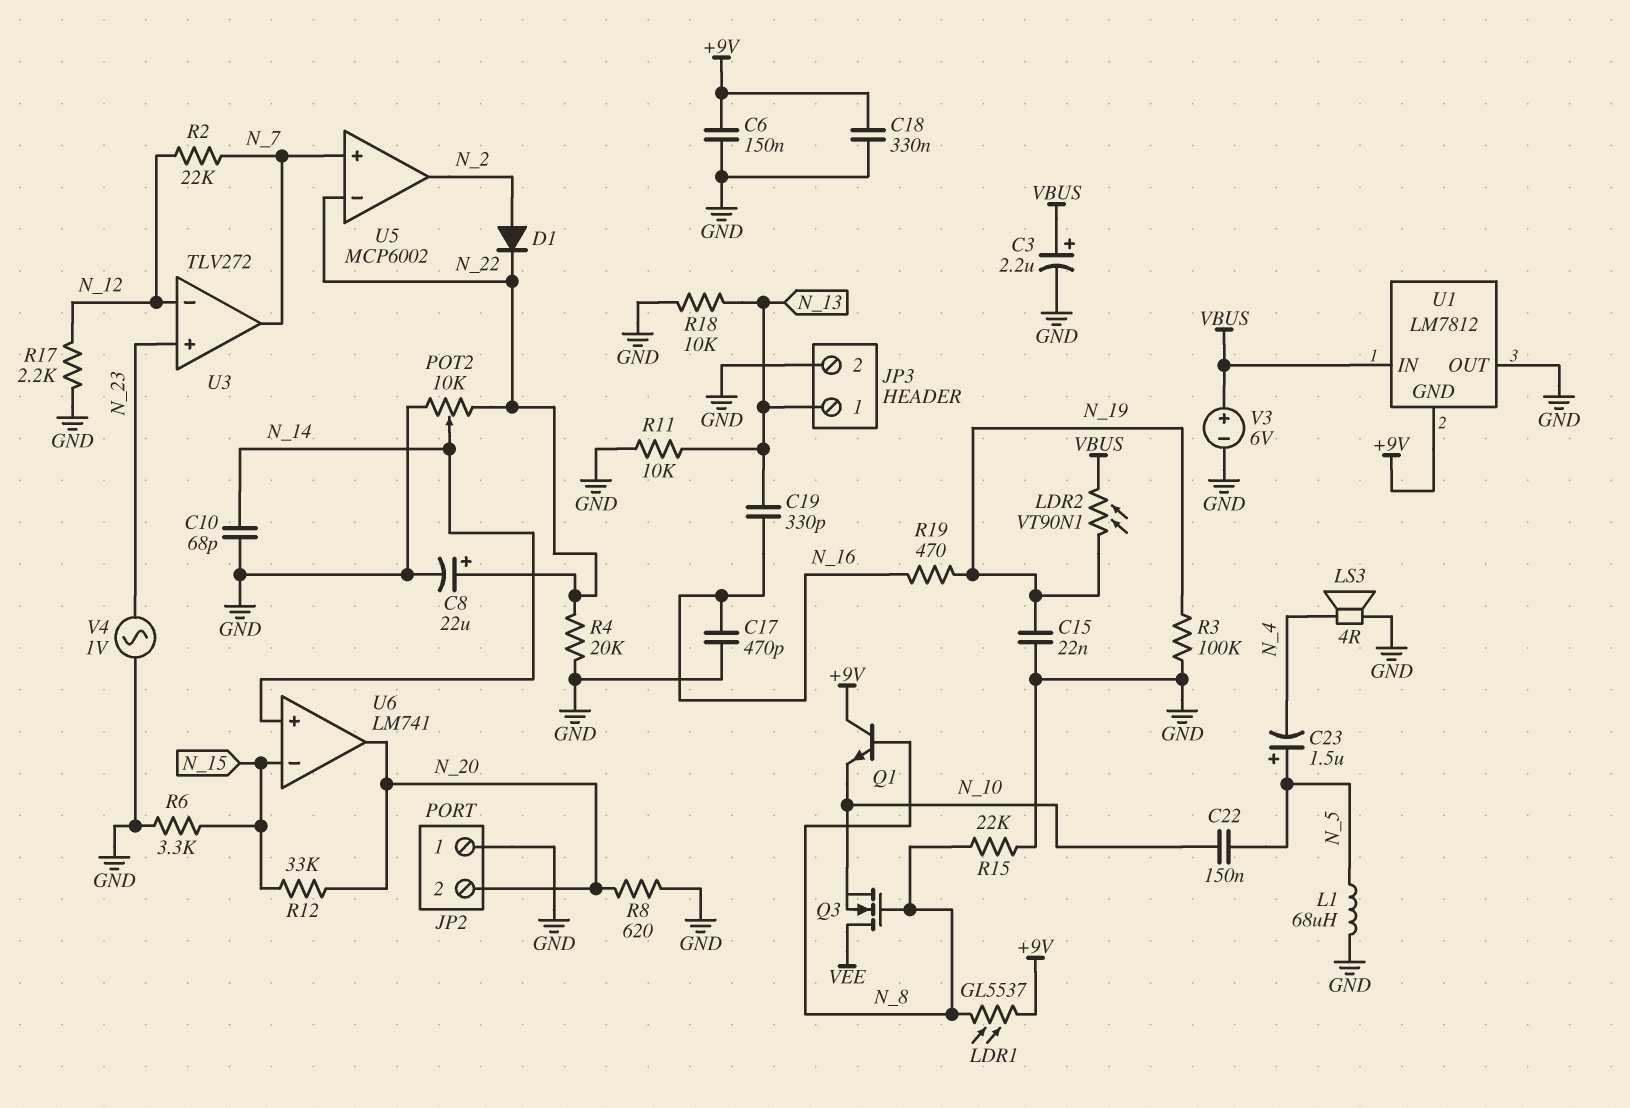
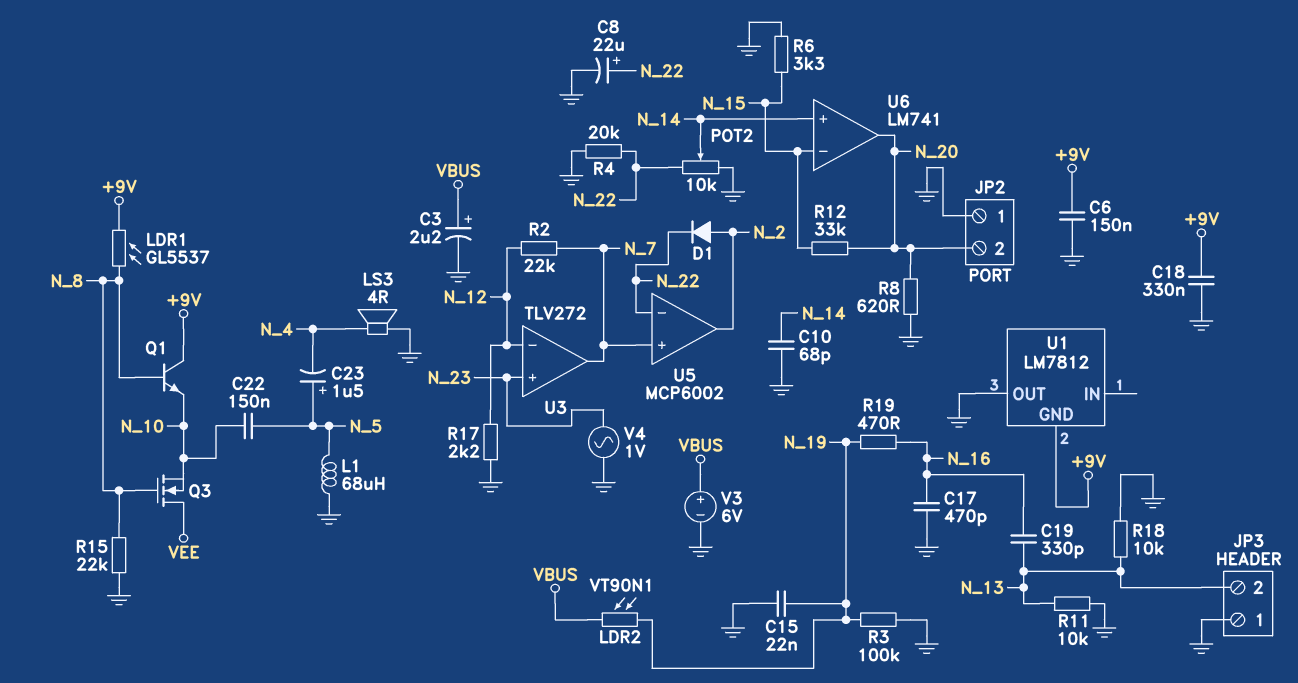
JP3 pin 1: N_13 -> GND
JP3 pin 2: GND -> N_13
U1 pin IN: VBUS -> none

